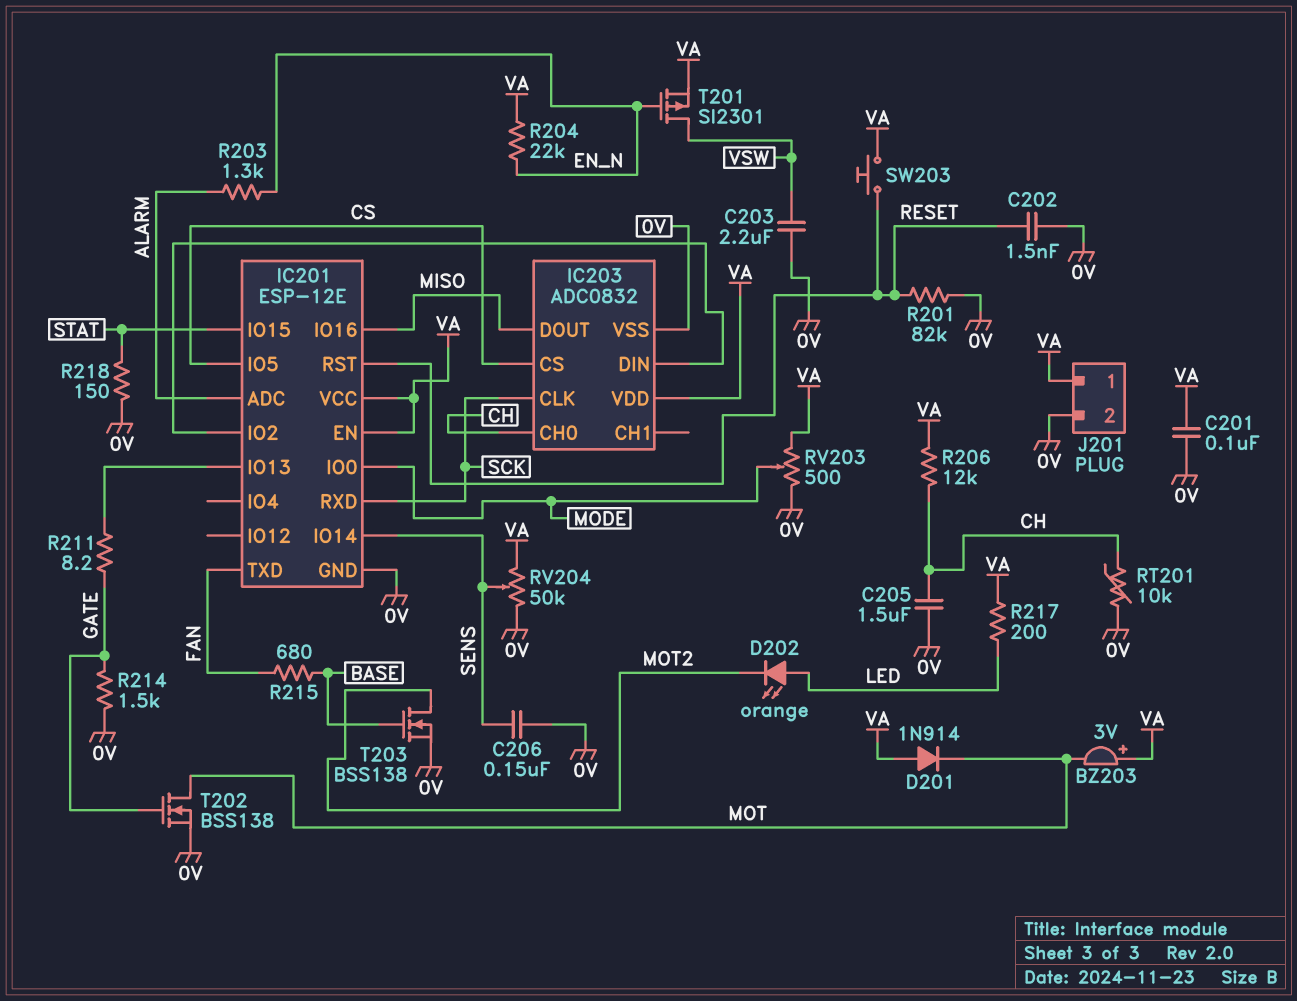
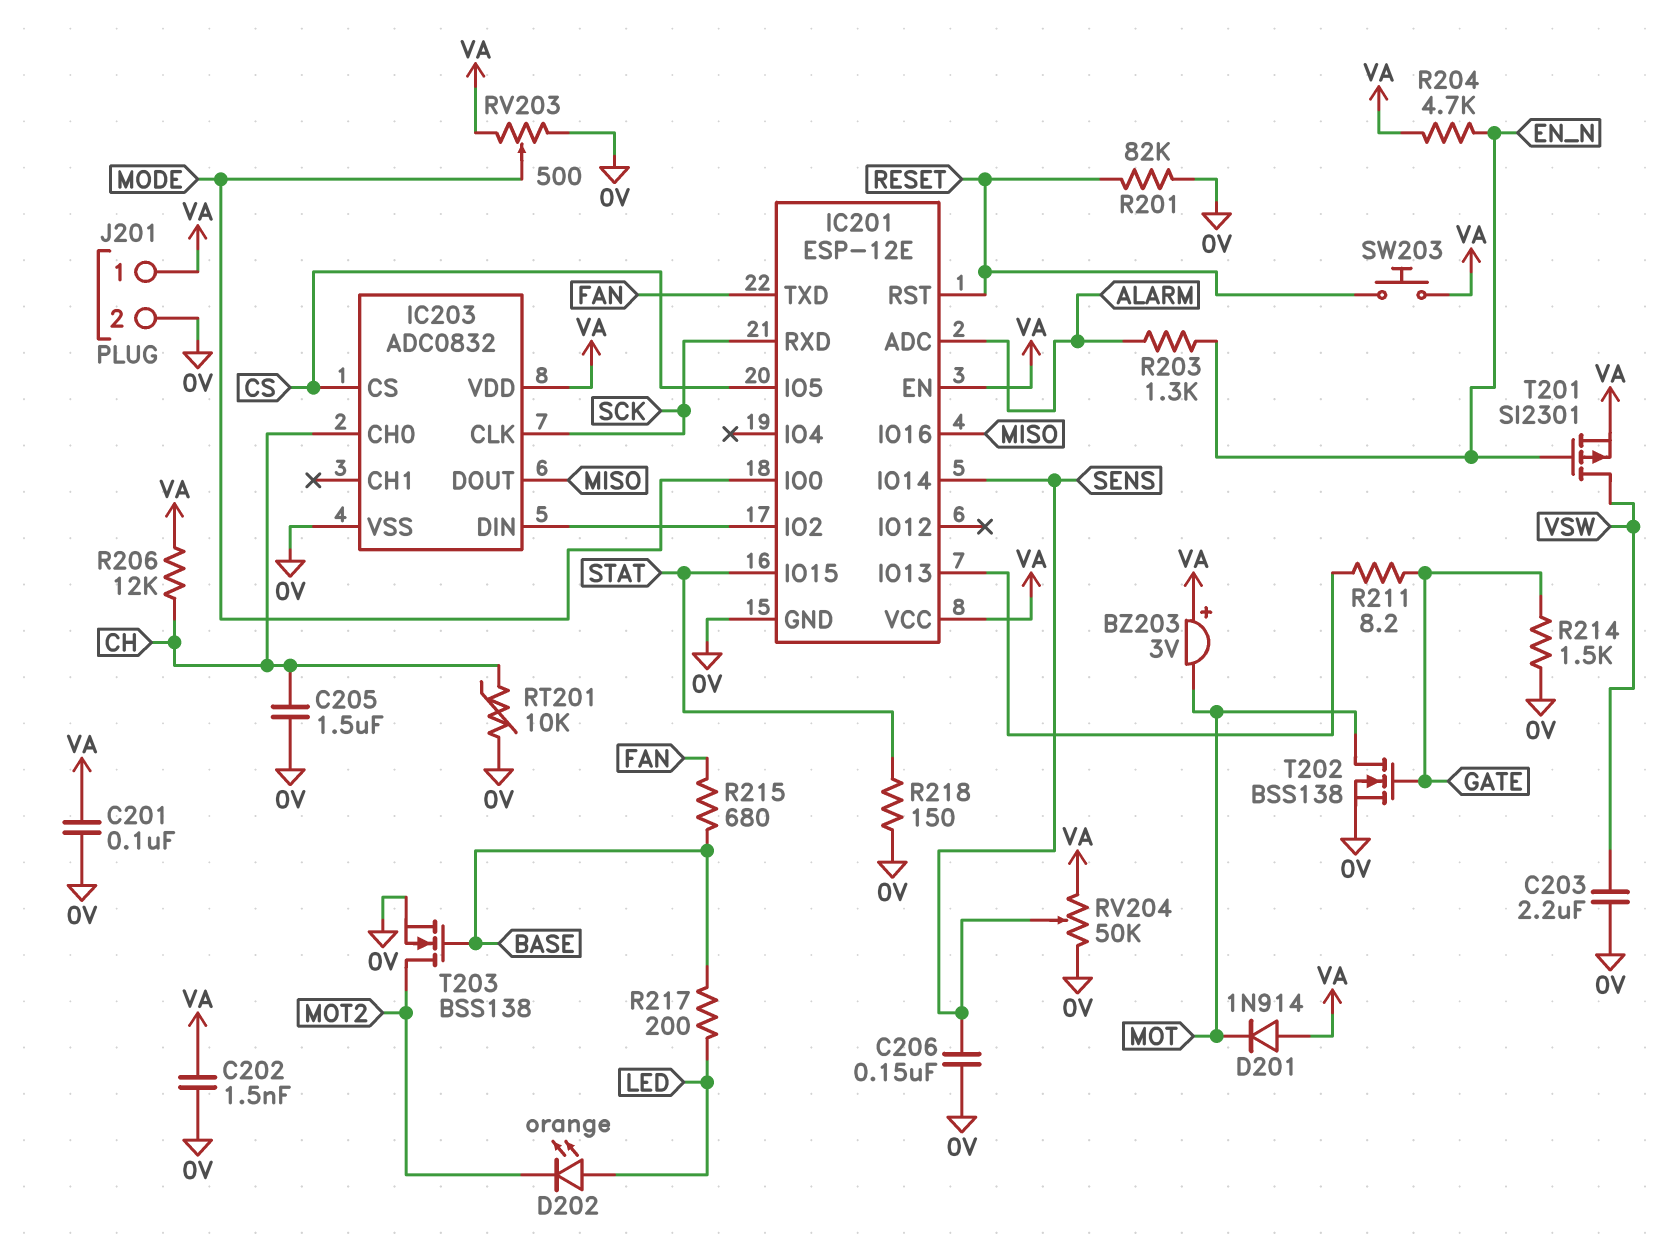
C202: 1.5nF (0V, RESET) -> 1.5nF (0V, VA)
R204: 22k (EN_N, VA) -> 4.7k (EN_N, VA)
R217: 200 (LED, VA) -> 200 (BASE, LED)

